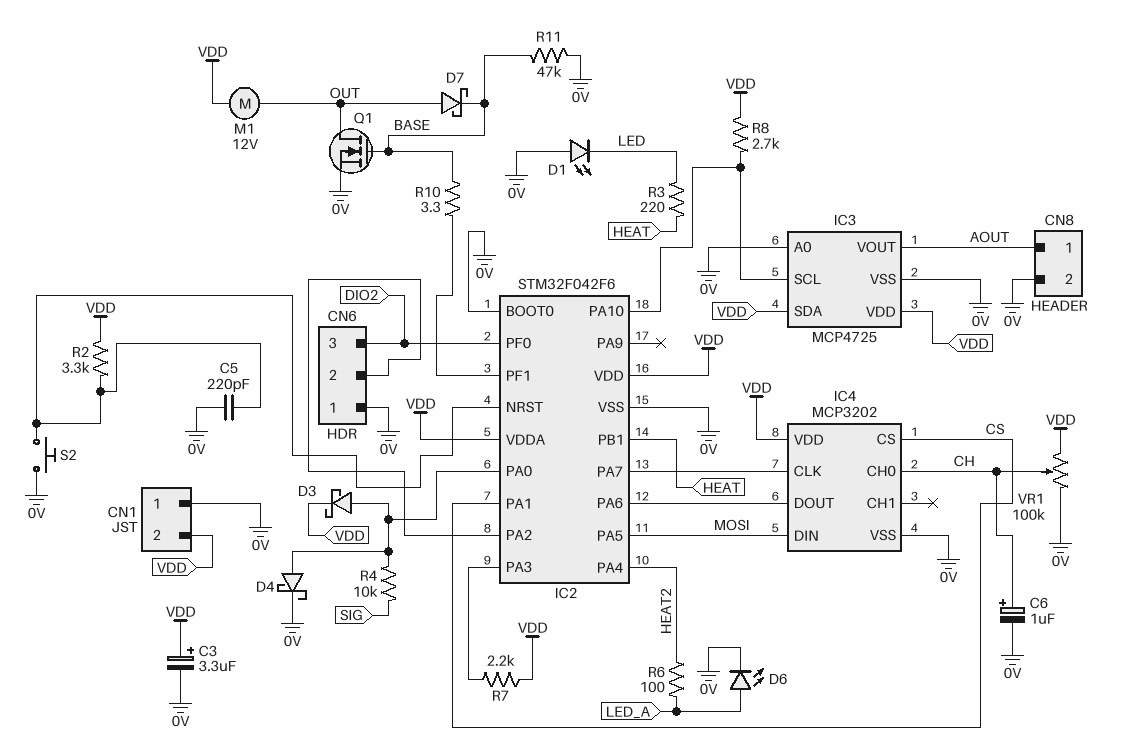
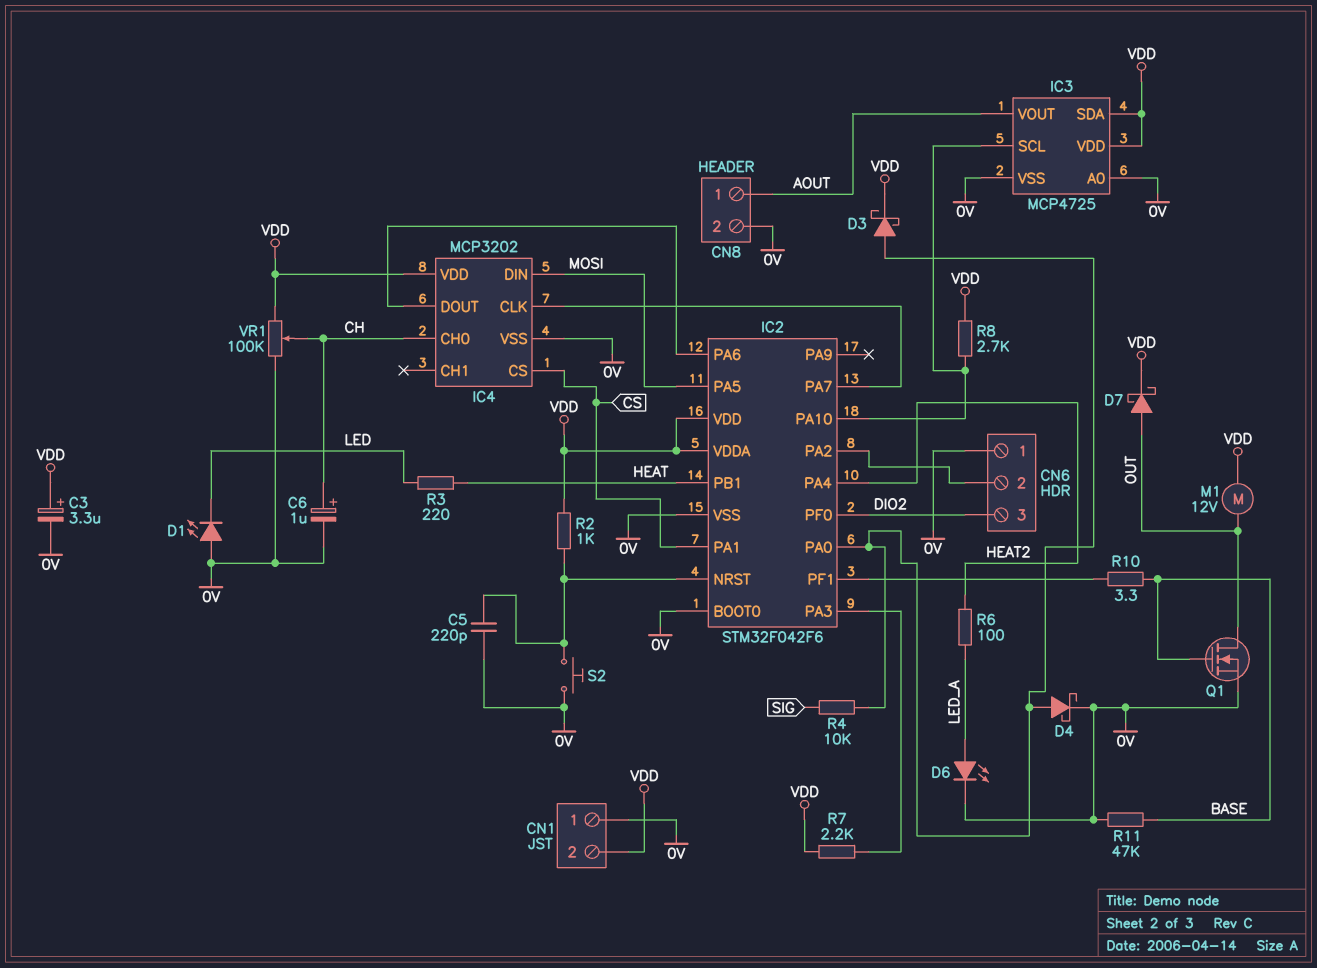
D7: schottky (A OUT, K BASE) -> schottky (A OUT, K VDD)
R2: 3.3k (IC2/NRST, VDD) -> 1k (IC2/NRST, VDD)

